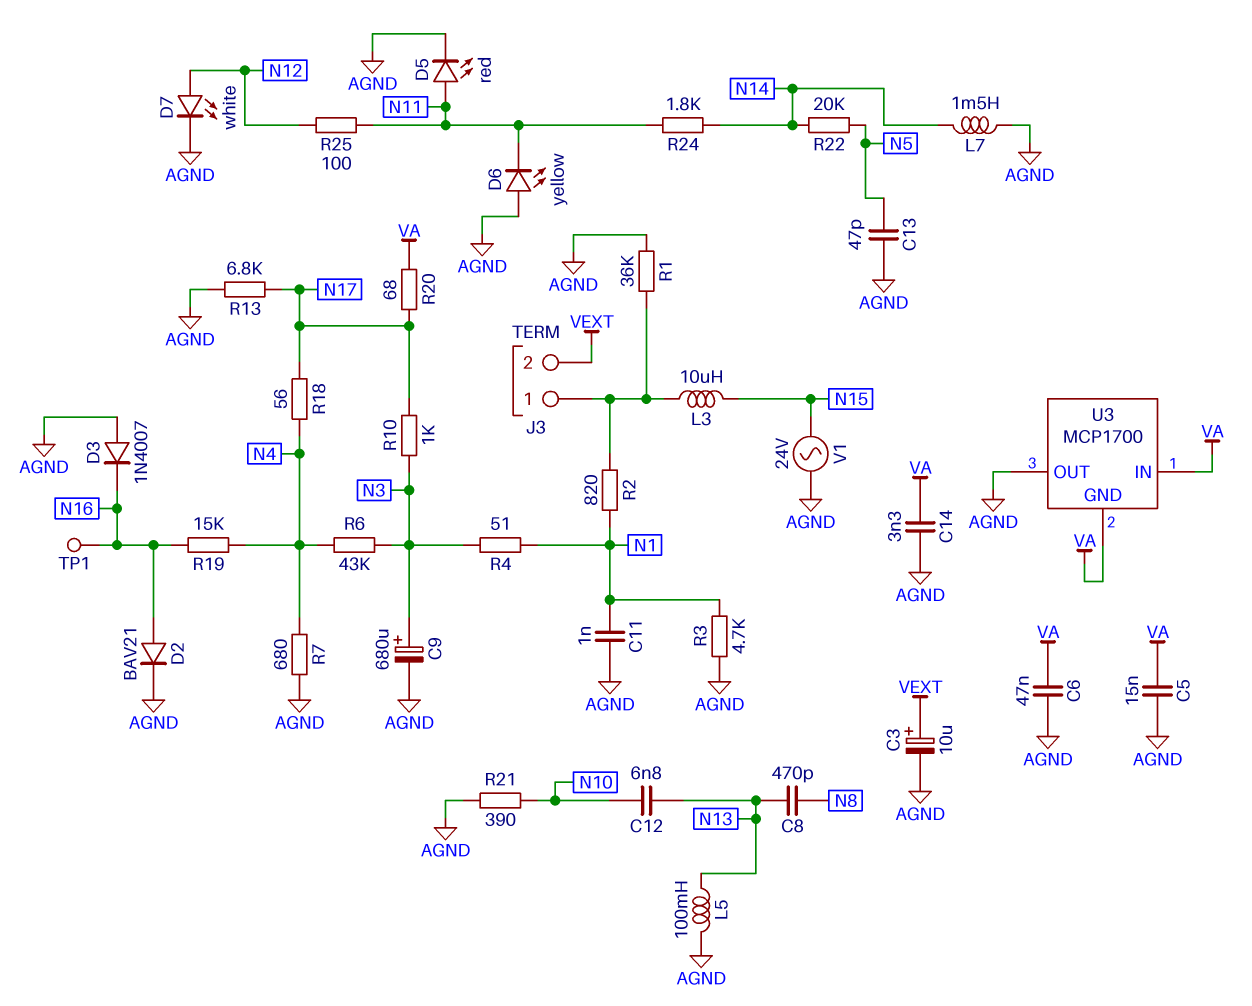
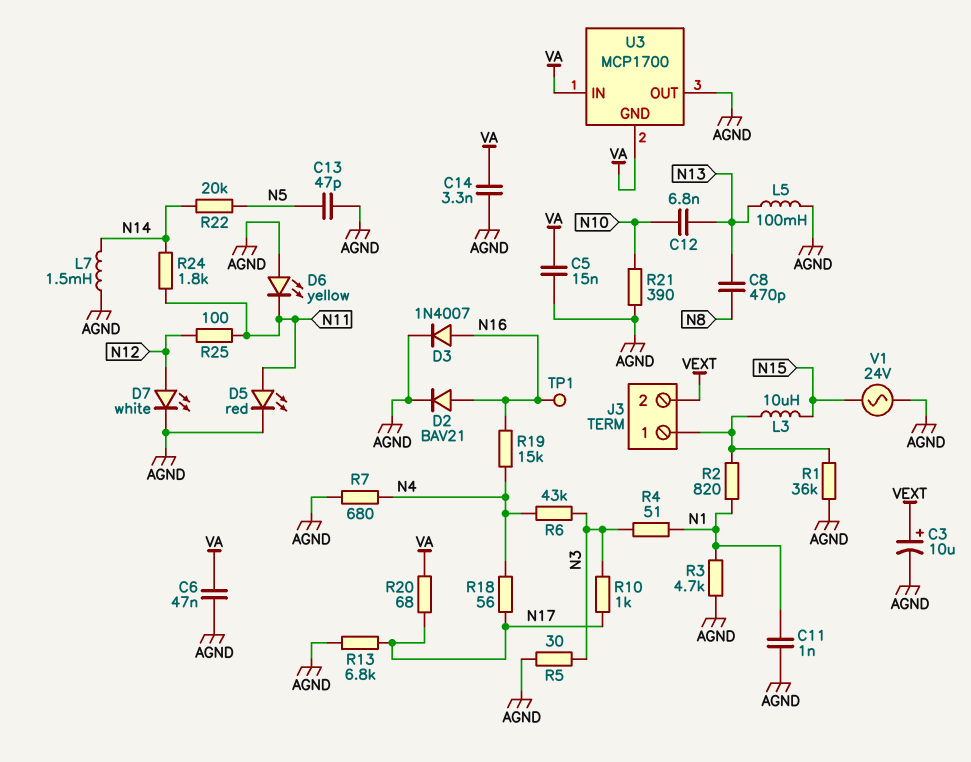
C9: 680uF (plus N3, minus AGND) -> none
D3: diode 1N4007 (A AGND, K N16) -> diode 1N4007 (A N16, K AGND)
R5: none -> 30 (AGND, N3)

